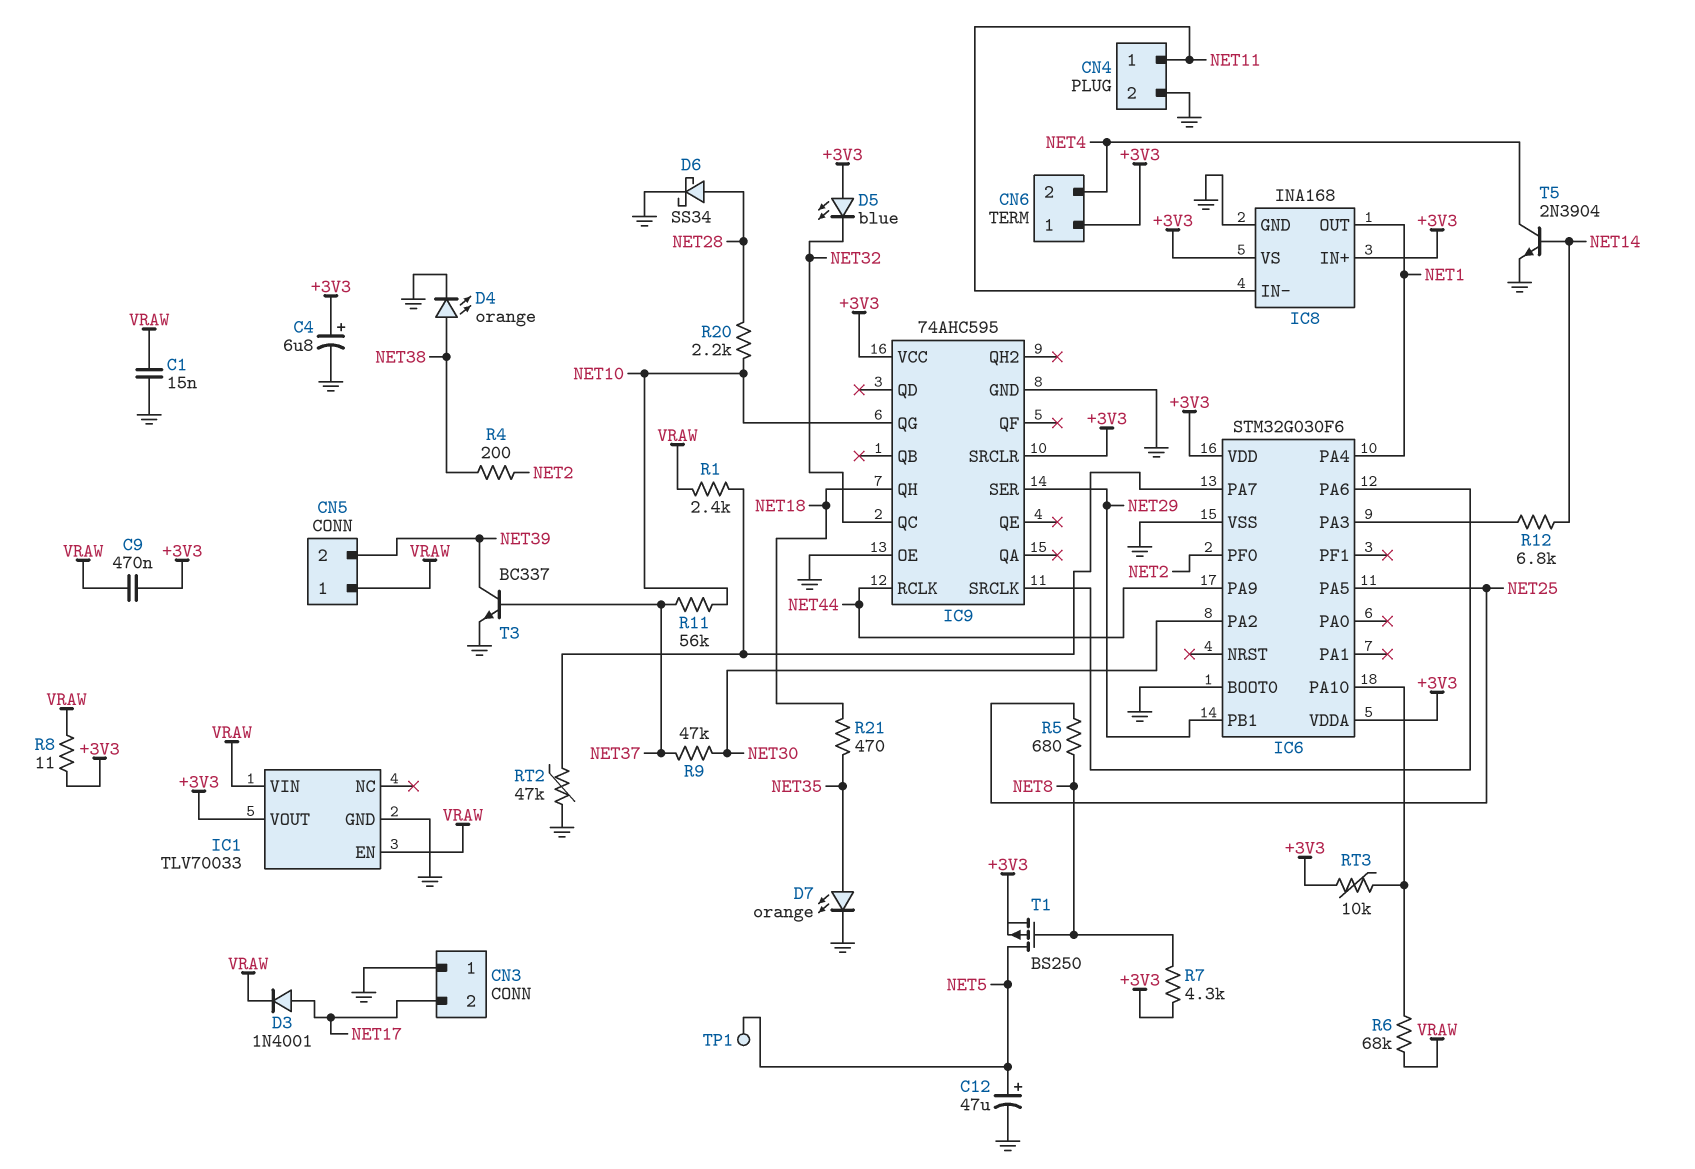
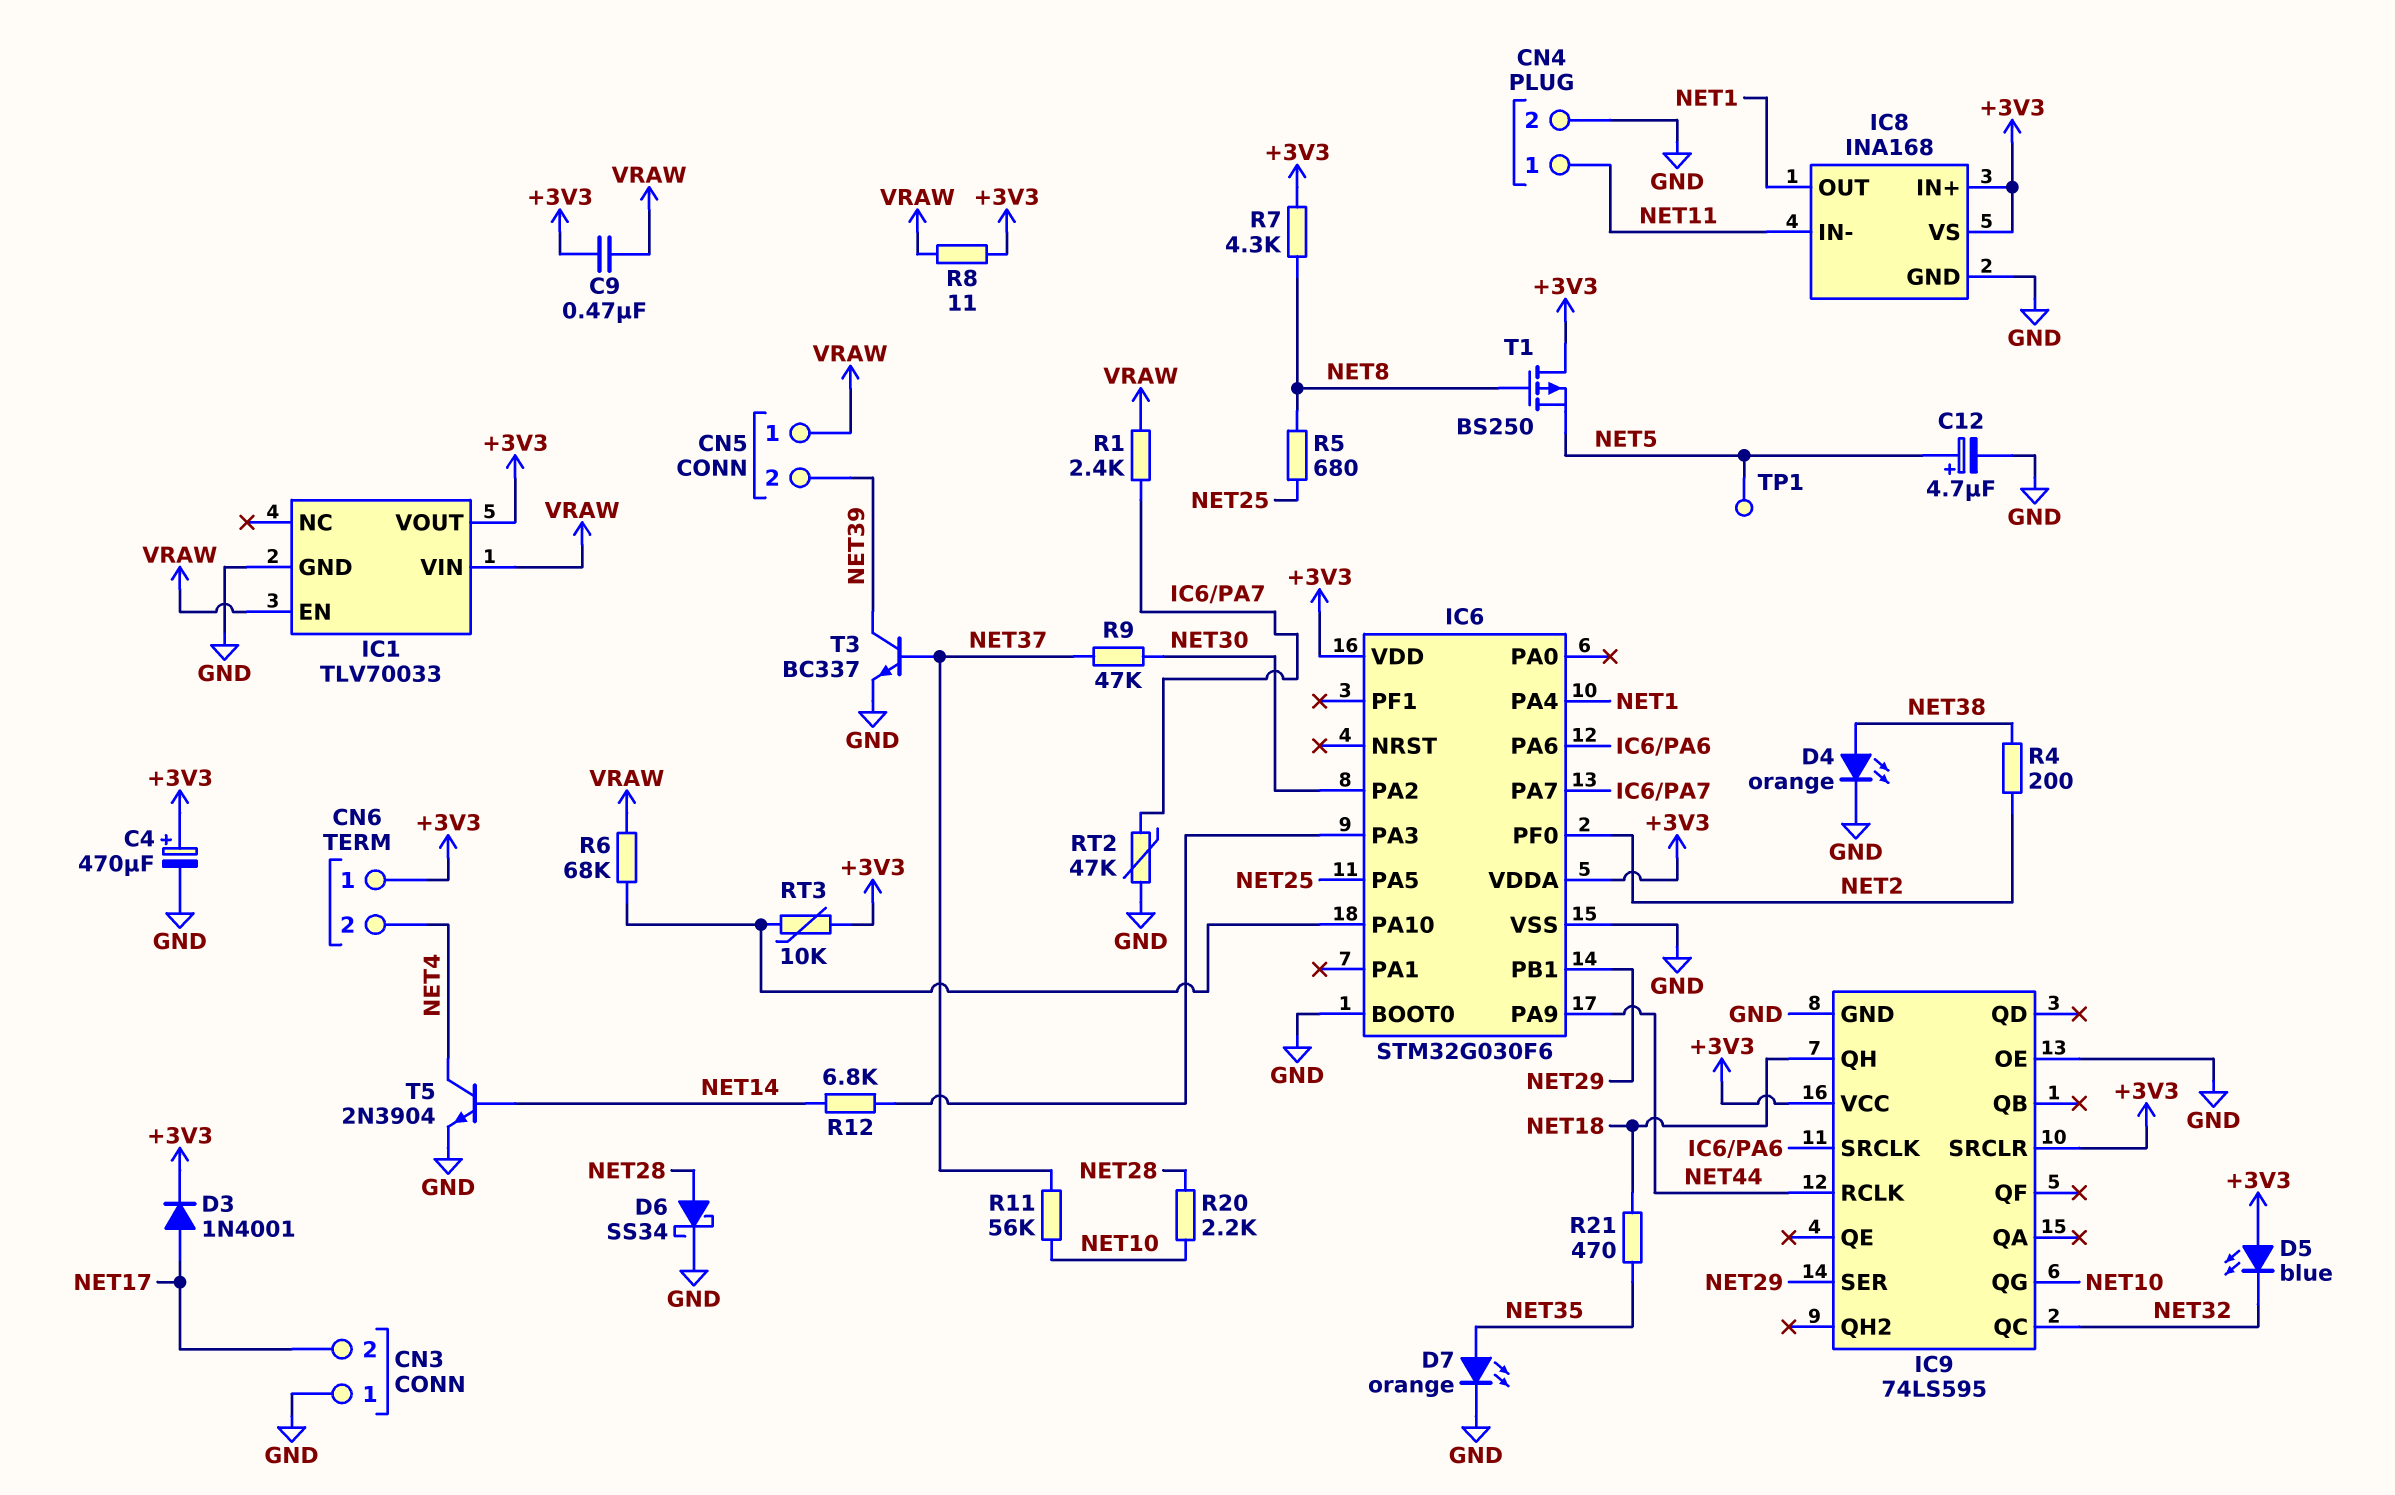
C1: 15nF (GND, VRAW) -> none
C4: 6.8uF (plus +3V3, minus GND) -> 470uF (plus +3V3, minus GND)
C12: 47uF (plus NET5, minus GND) -> 4.7uF (plus NET5, minus GND)
D3: diode 1N4001 (A NET17, K VRAW) -> diode 1N4001 (A NET17, K +3V3)
IC9: 74AHC595 -> 74LS595
T1: PMOS BS250 (G NET8, D NET5, S +3V3) -> PMOS BS250 (G NET8, D +3V3, S NET5)

